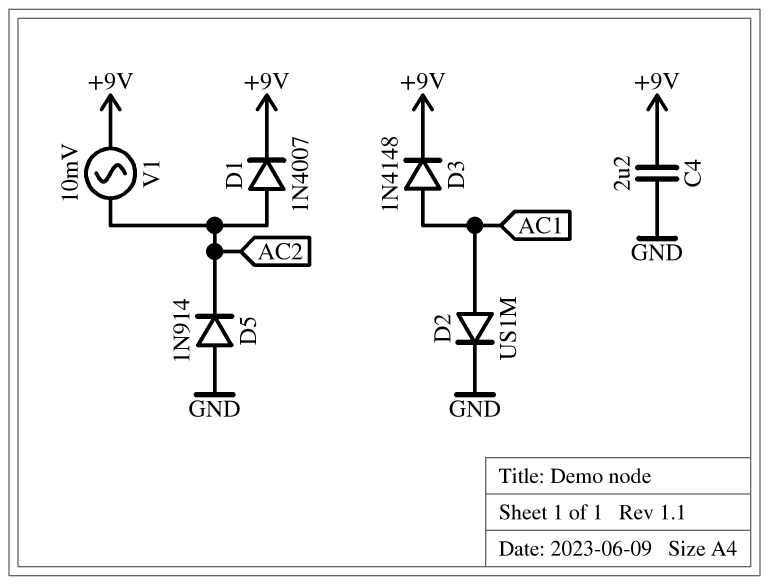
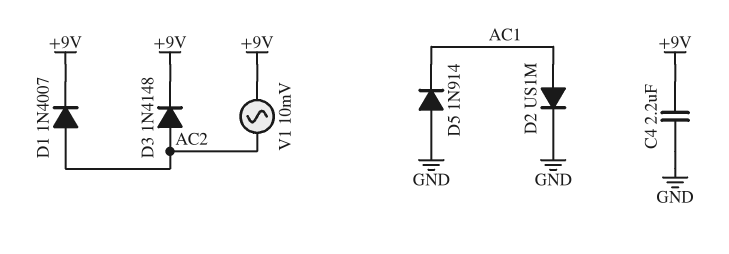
D3: diode 1N4148 (A AC1, K +9V) -> diode 1N4148 (A AC2, K +9V)
D5: diode 1N914 (A GND, K AC2) -> diode 1N914 (A GND, K AC1)

